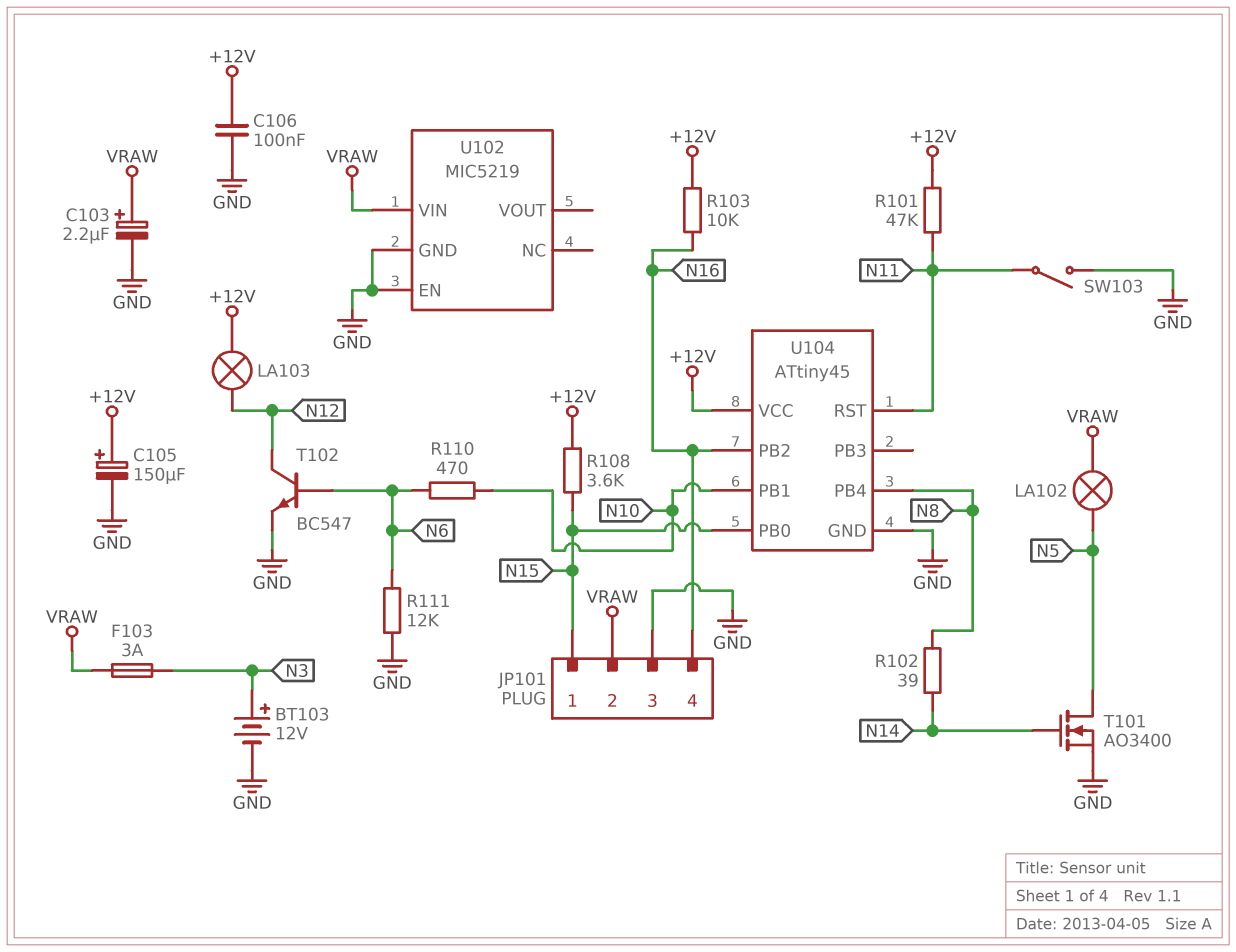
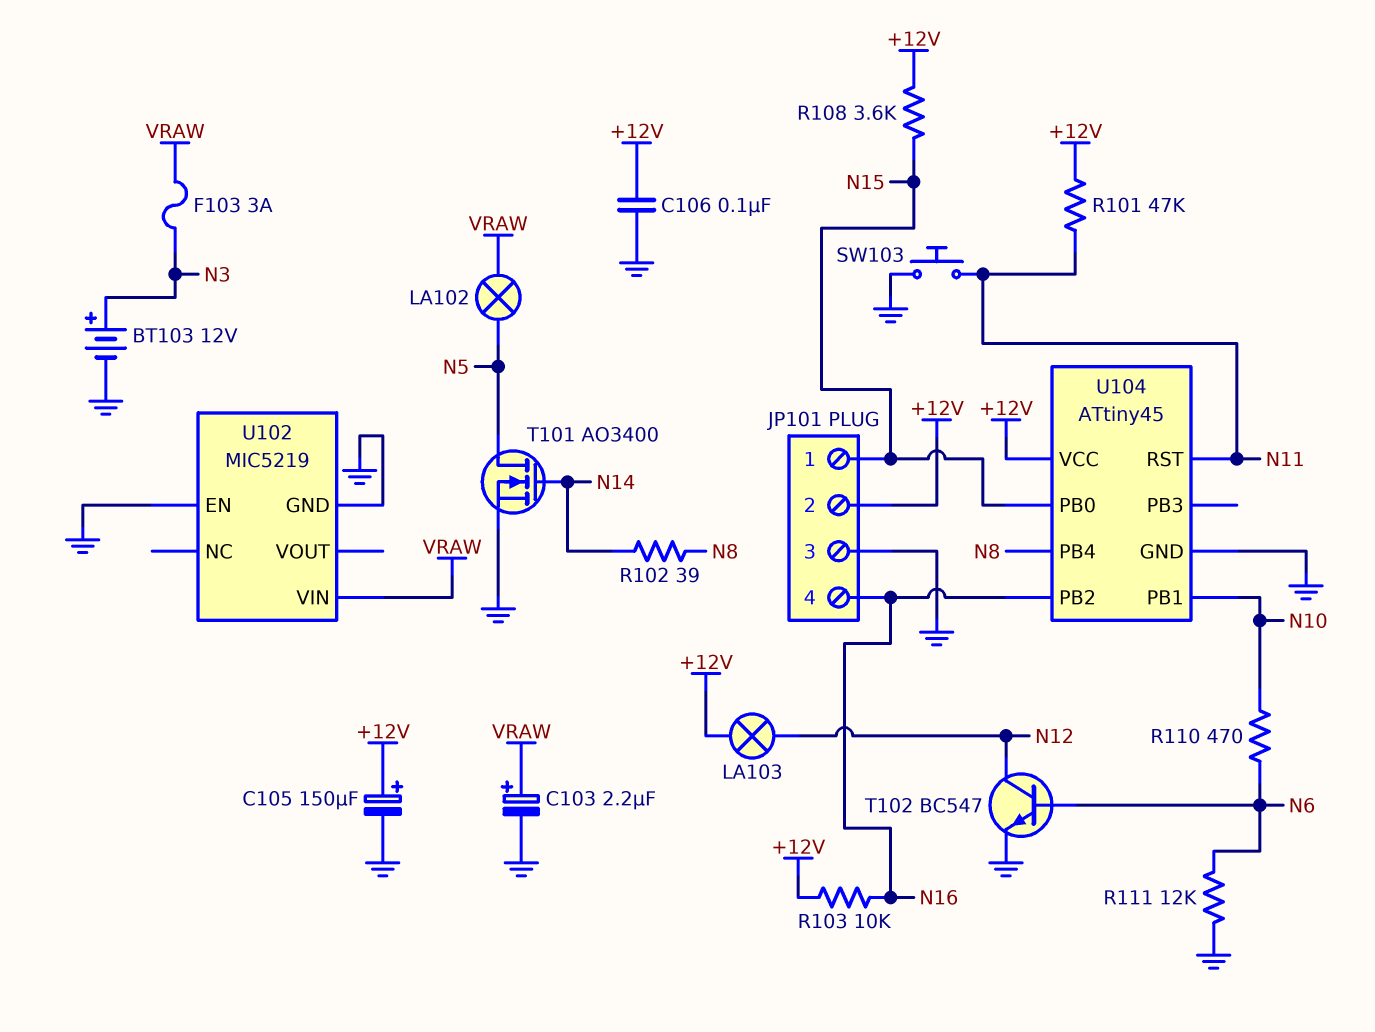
JP101 pin 2: VRAW -> +12V
SW103: switch (GND, N11) -> button (GND, N11)

